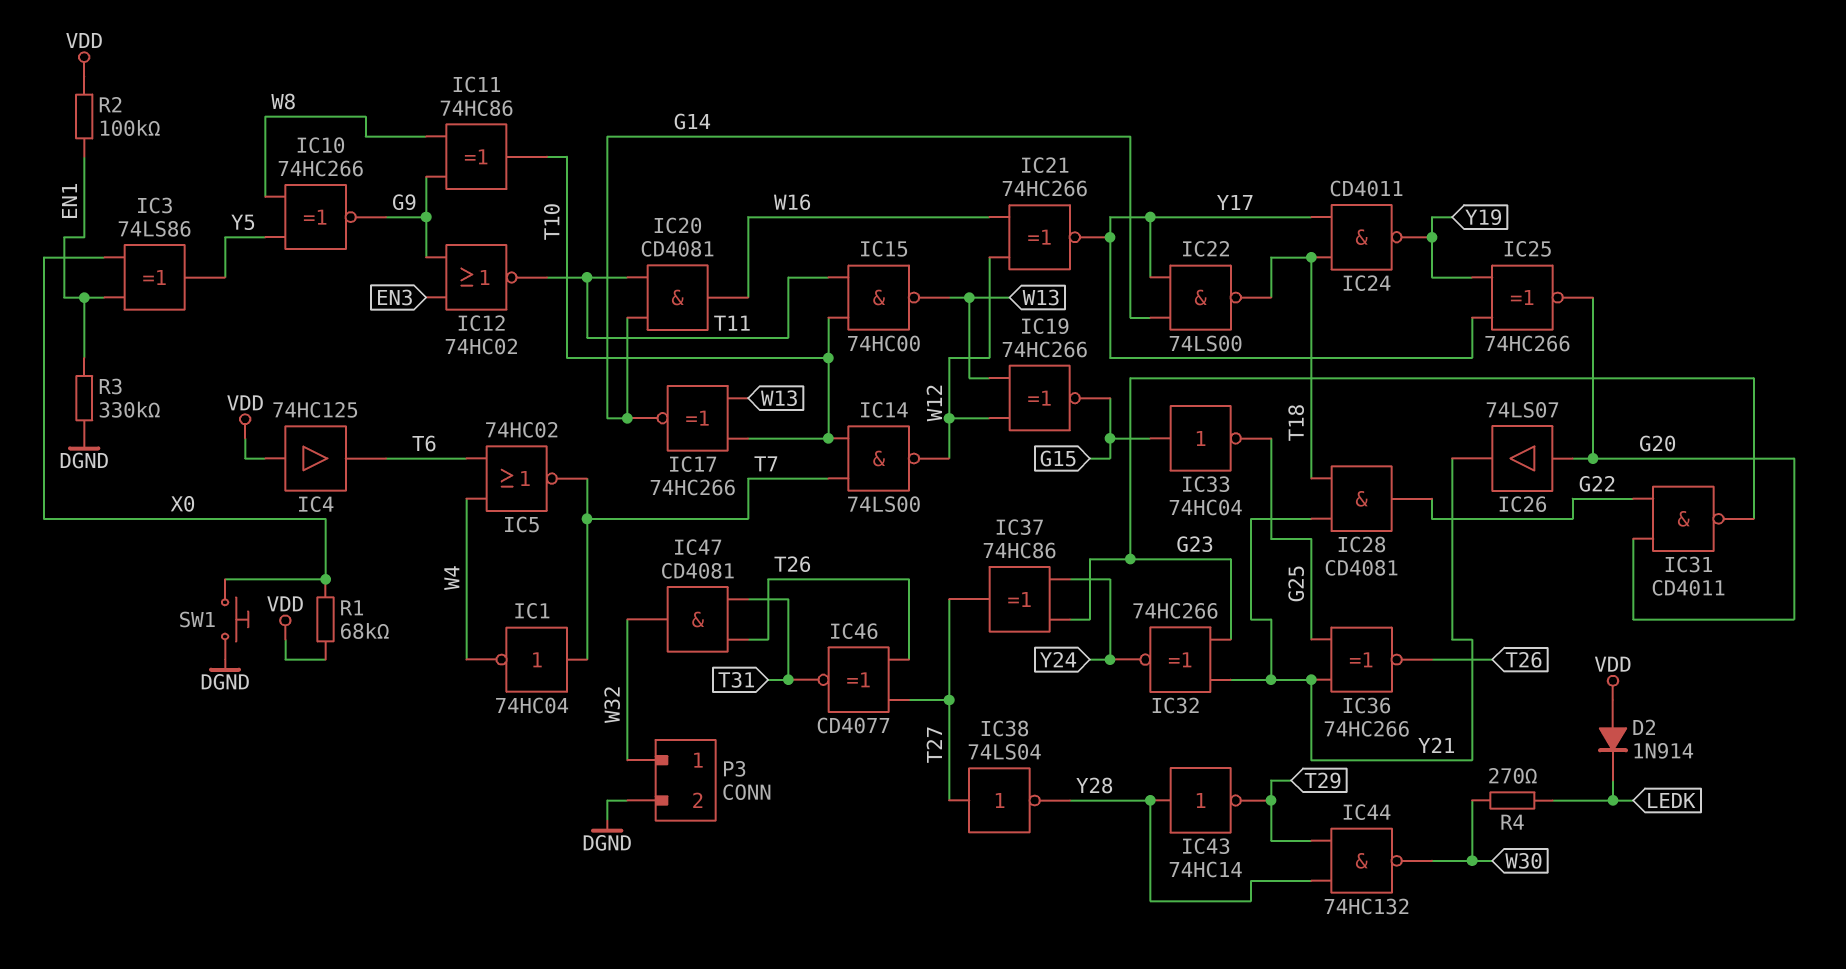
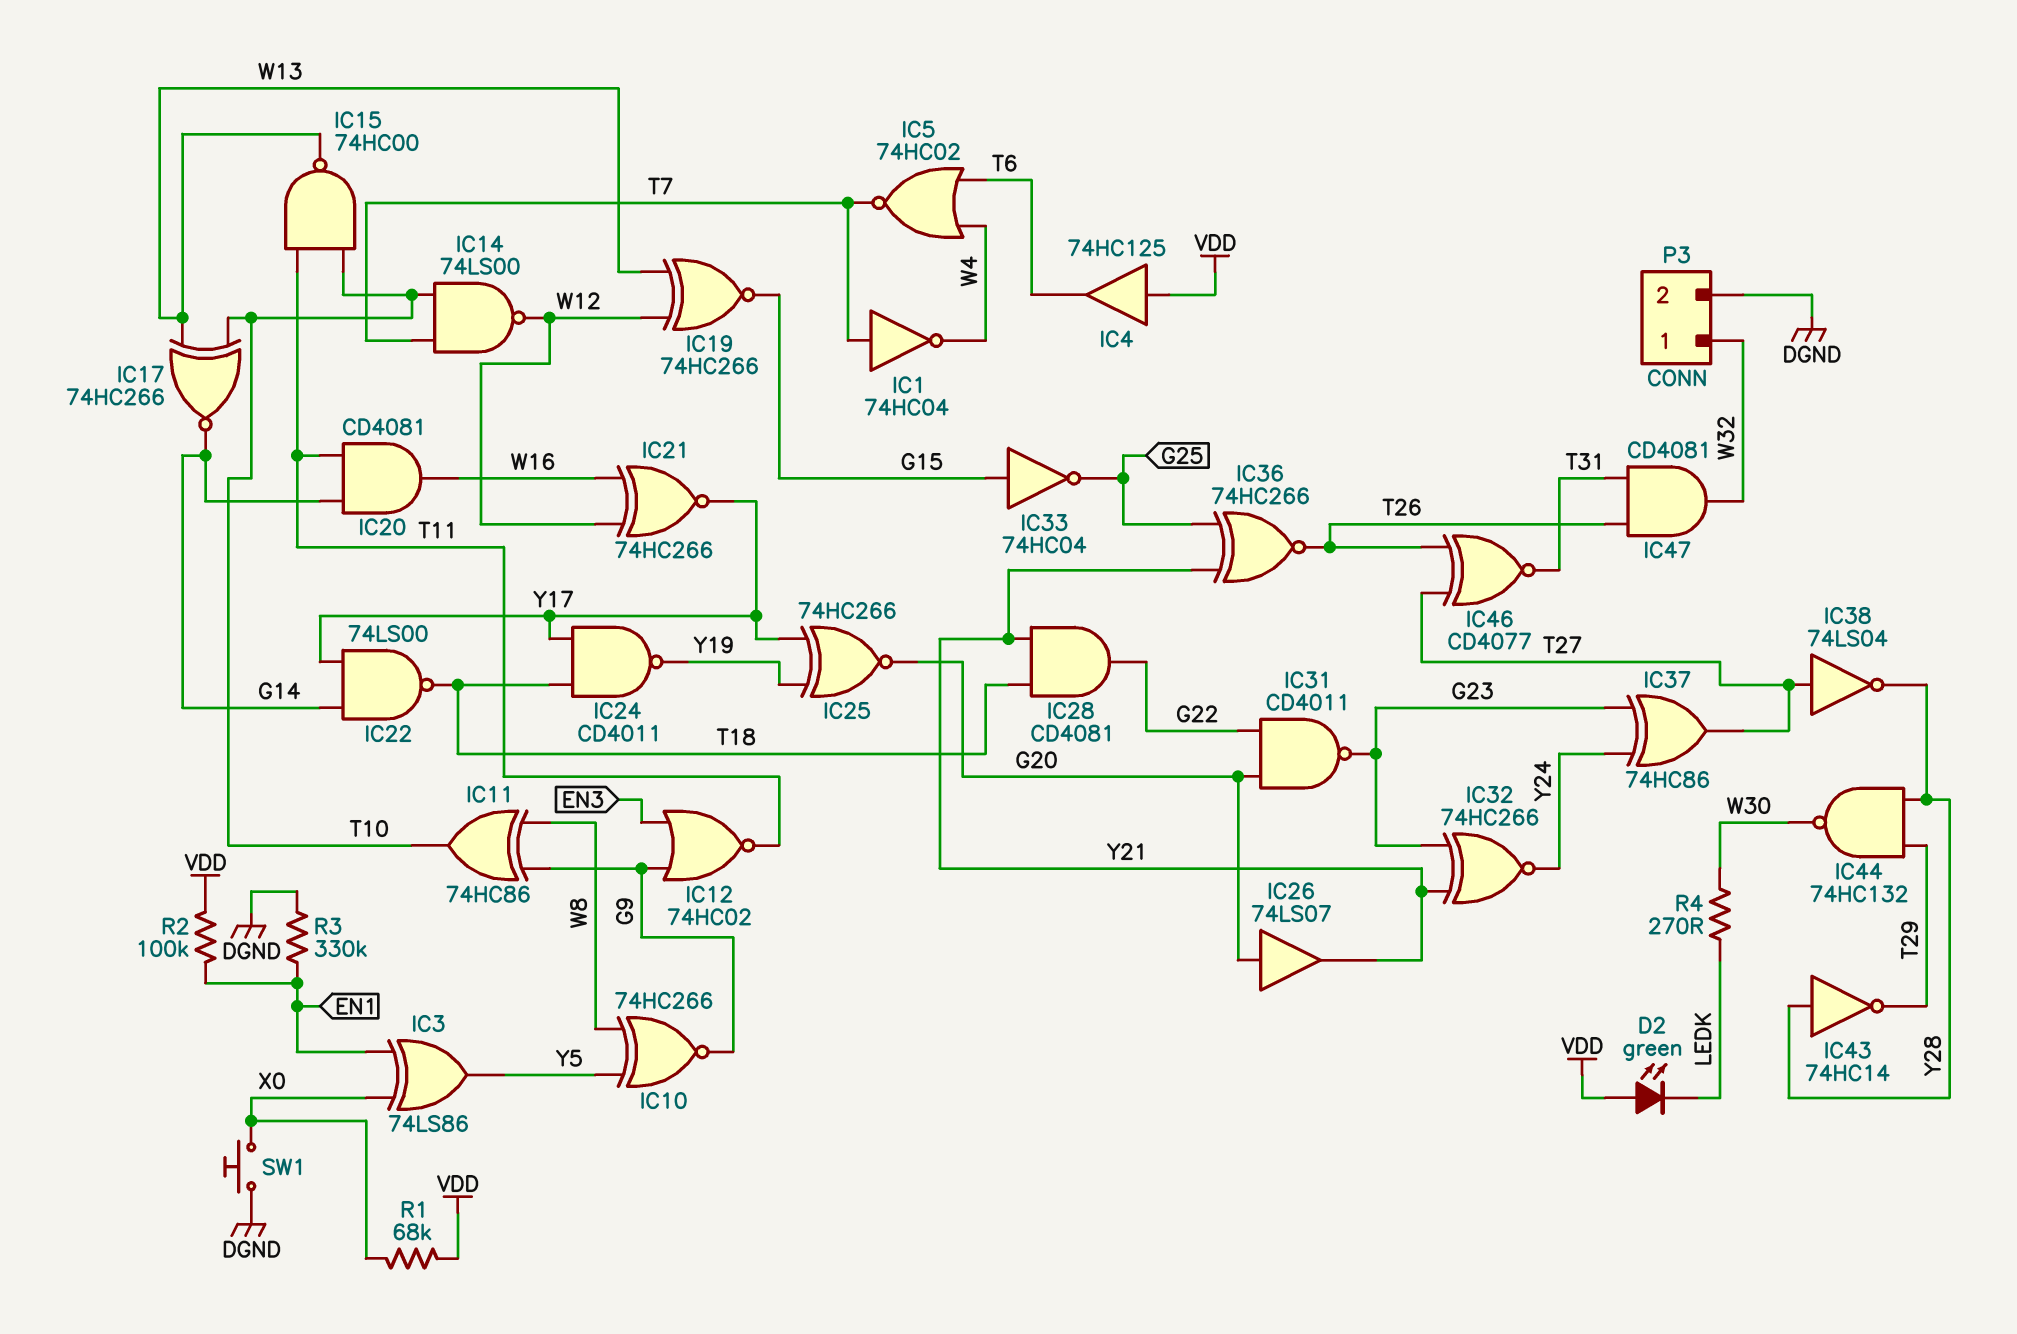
D2: diode 1N914 (A VDD, K LEDK) -> LED green (A VDD, K LEDK)

